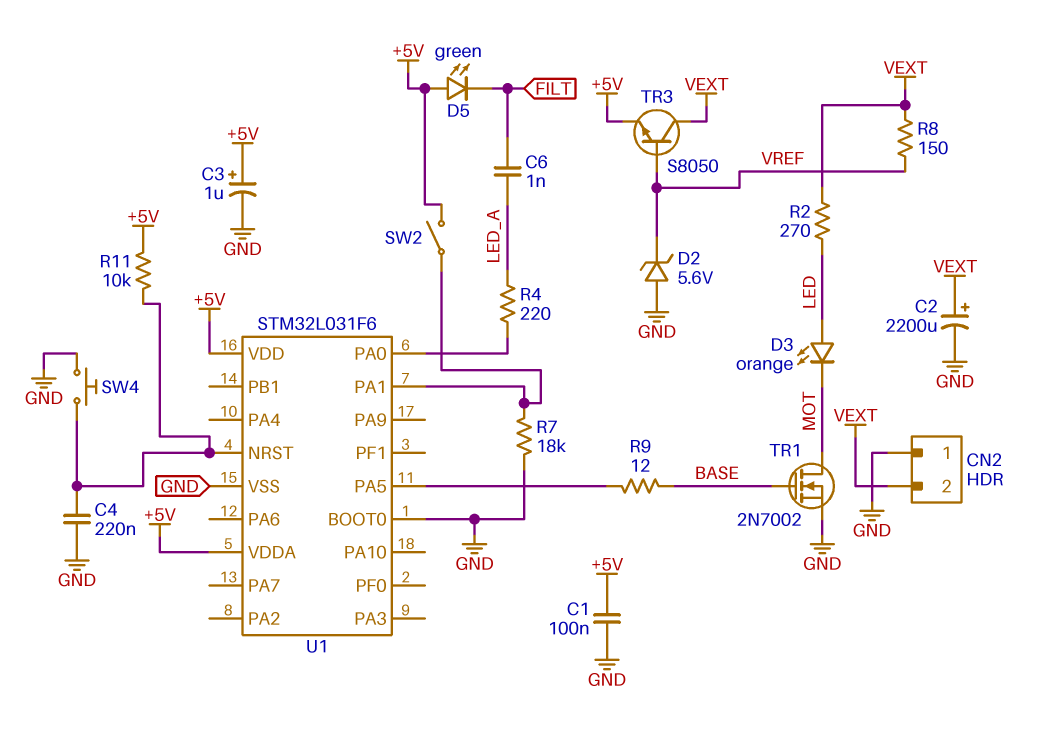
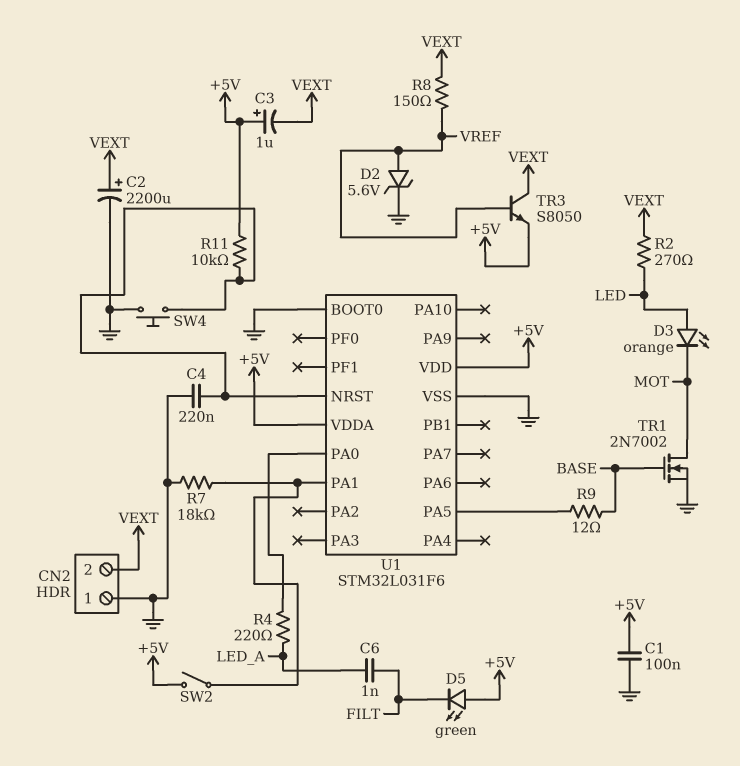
C3: 1uF (plus +5V, minus GND) -> 1uF (plus +5V, minus VEXT)
D2: zener 5.6V (A GND, K VREF) -> zener 5.6V (A VREF, K GND)

